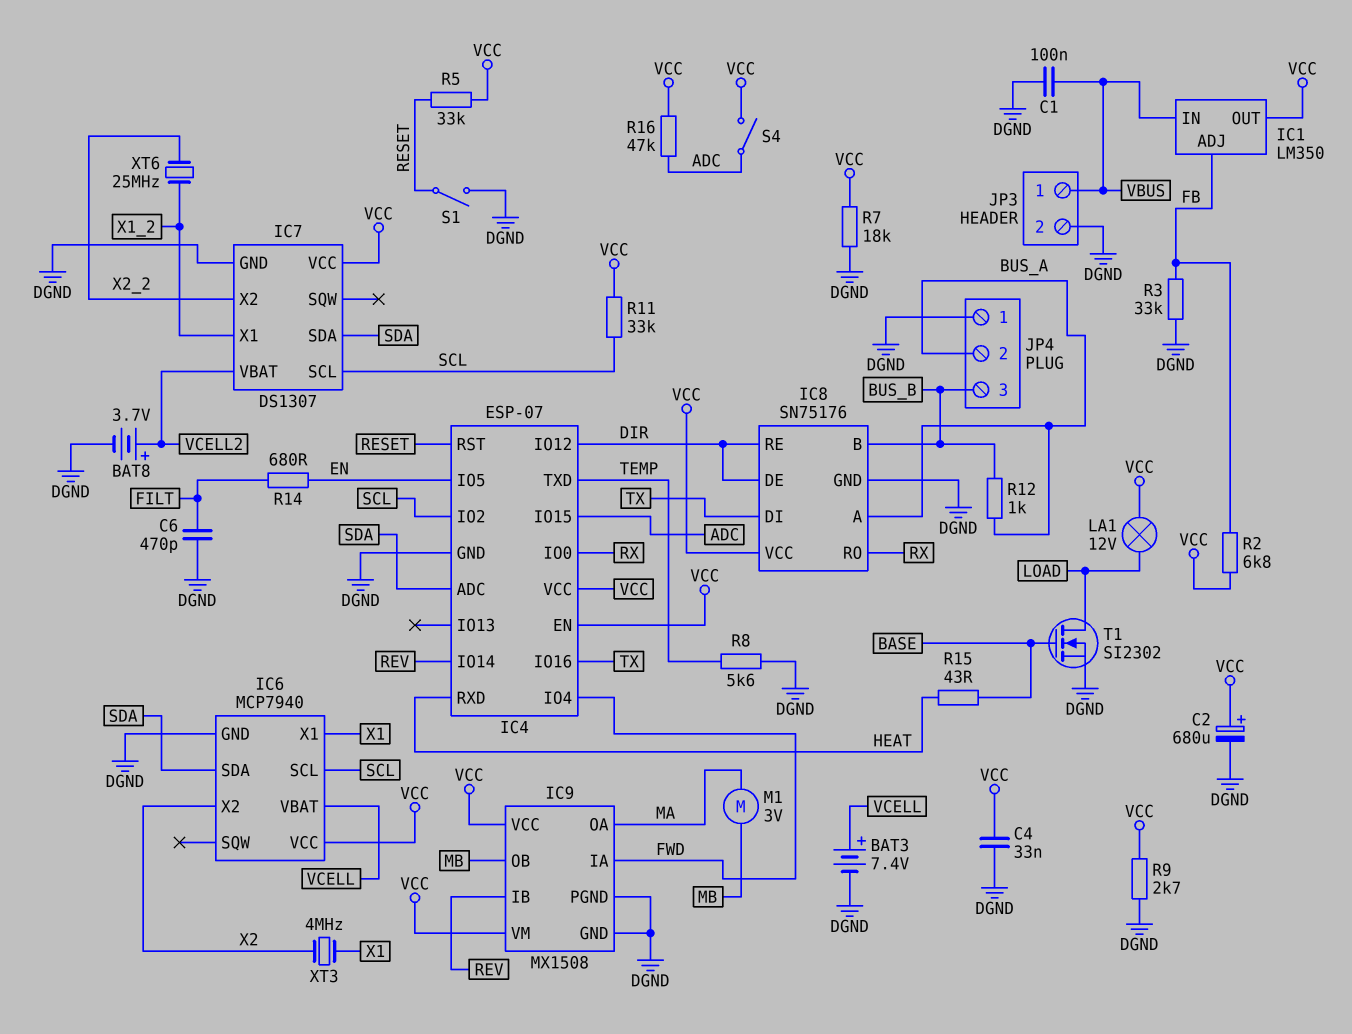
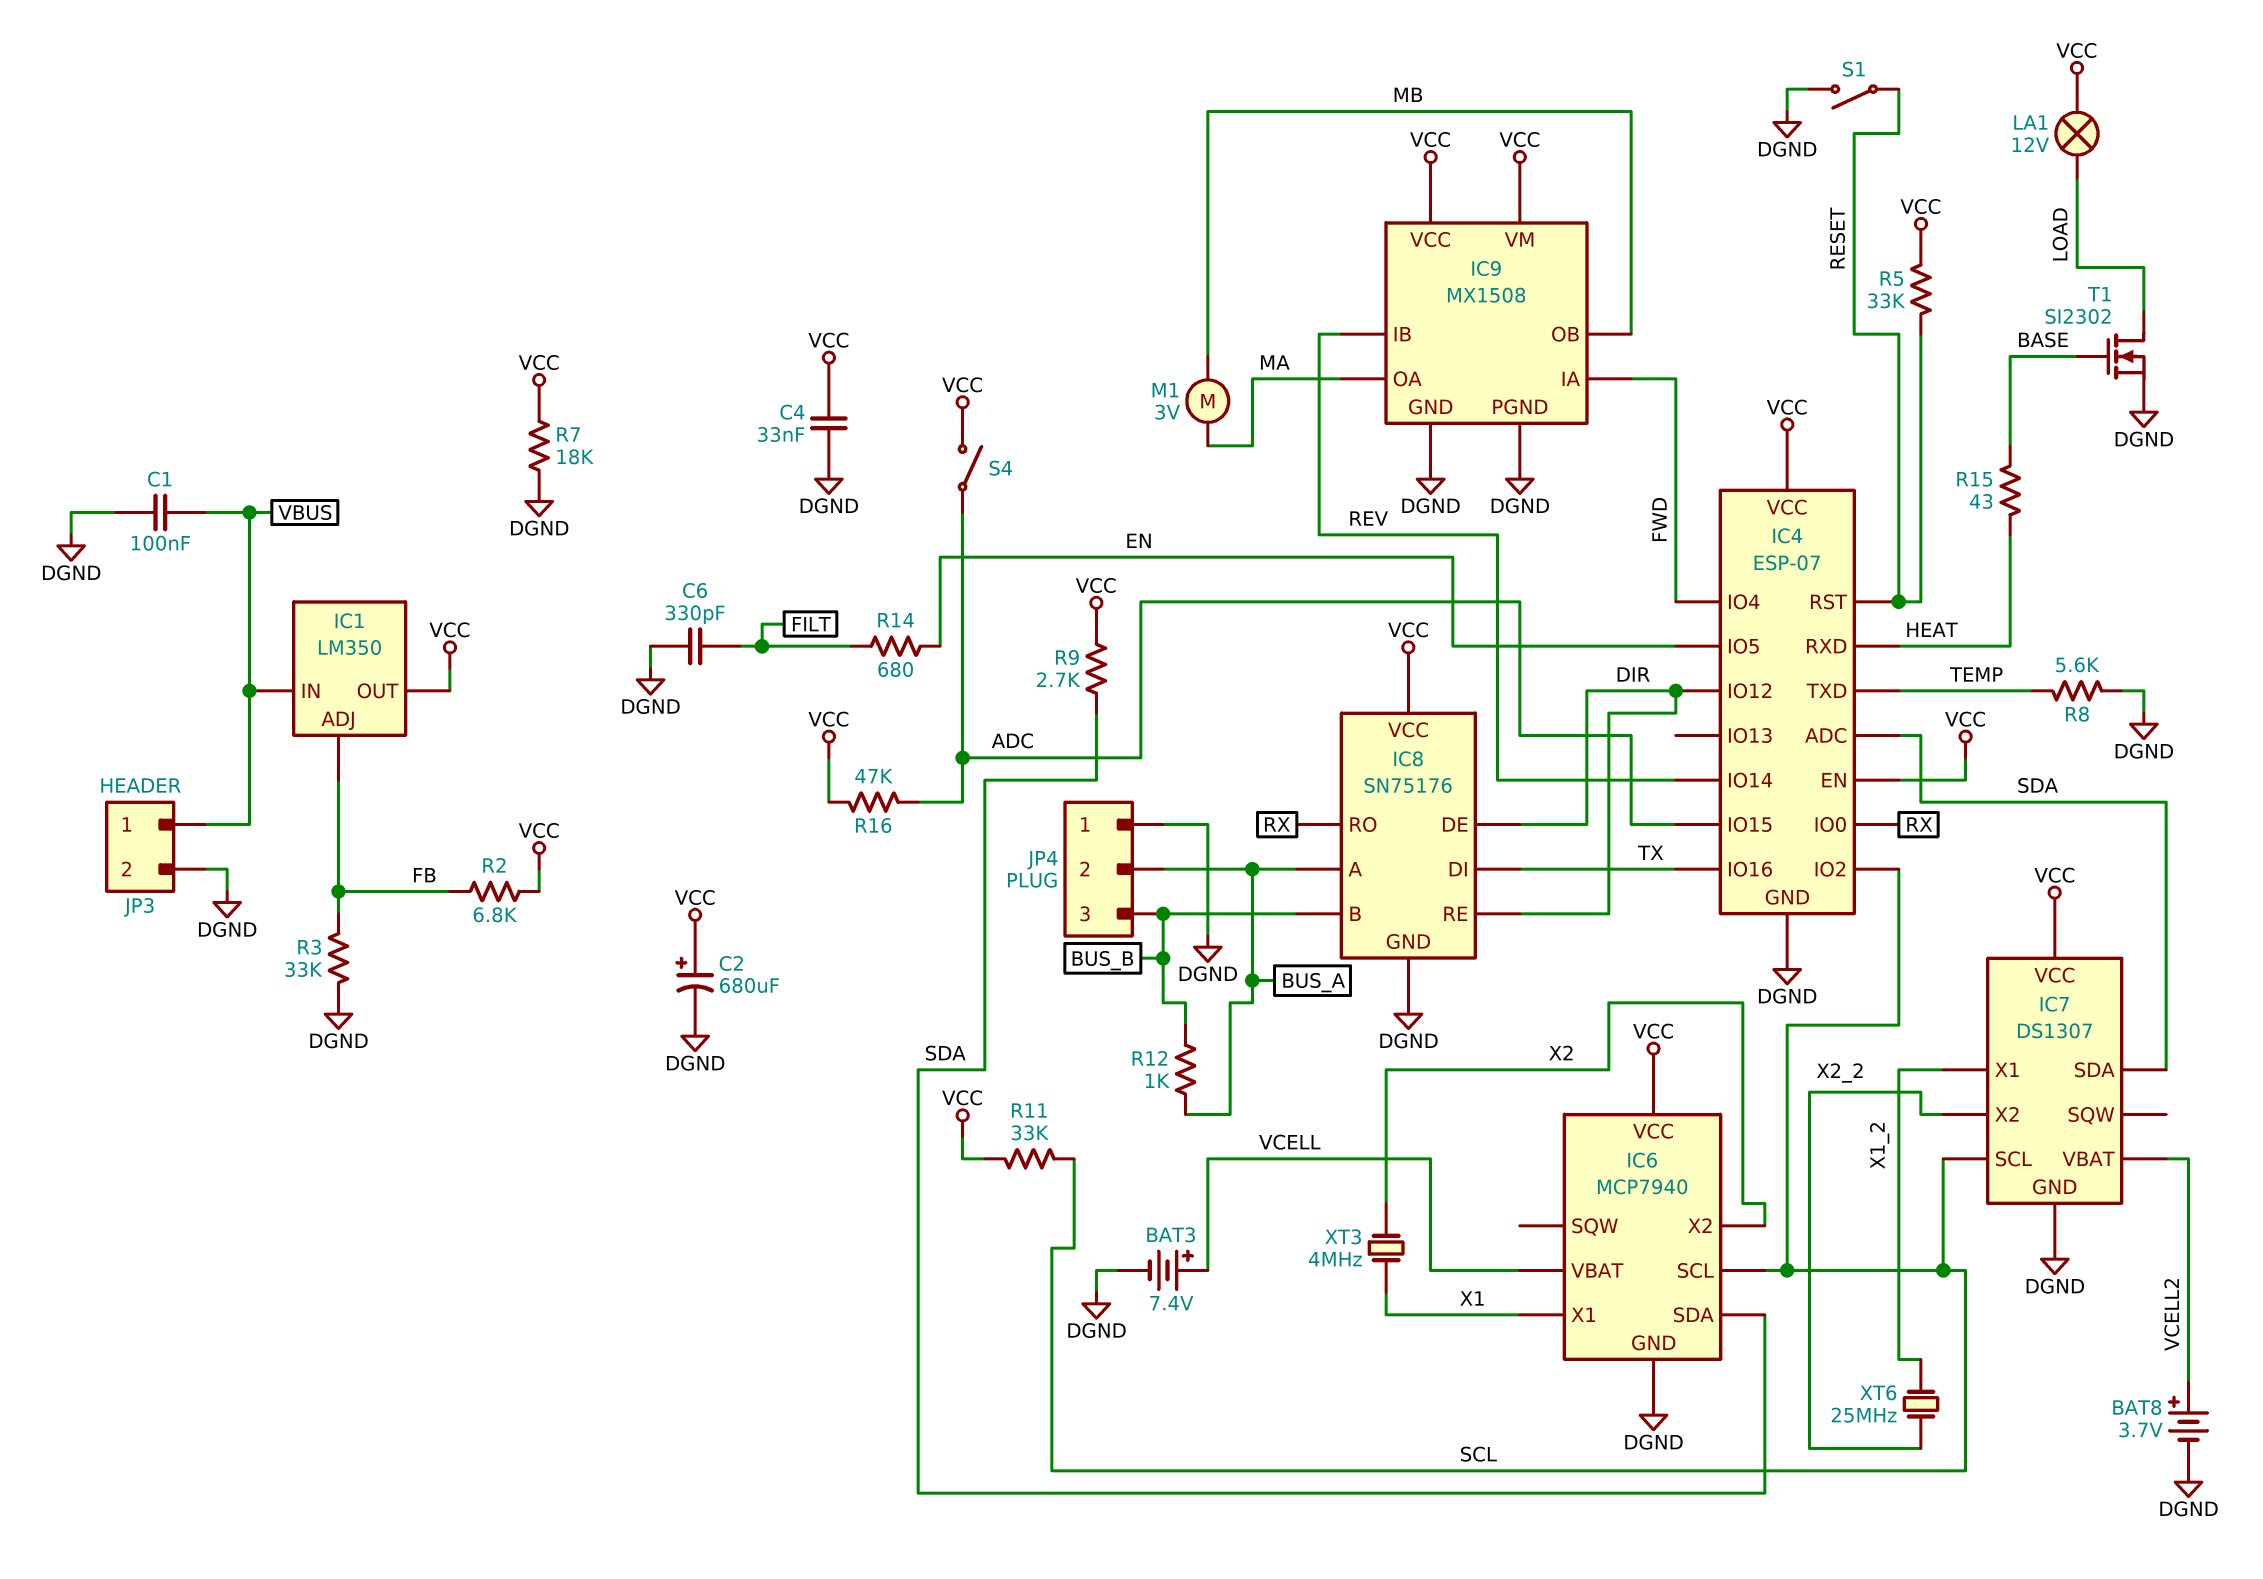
C6: 470pF (DGND, FILT) -> 330pF (DGND, FILT)
R9: 2.7k (DGND, VCC) -> 2.7k (SDA, VCC)

